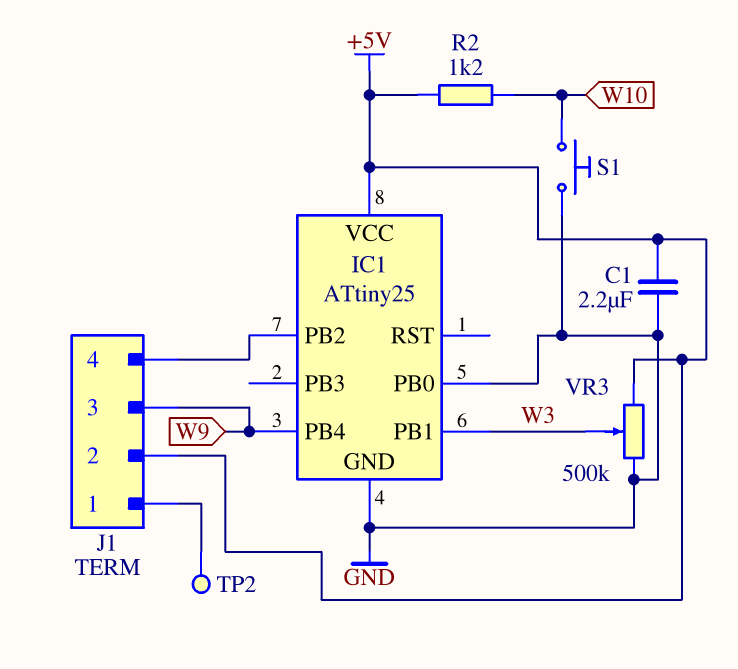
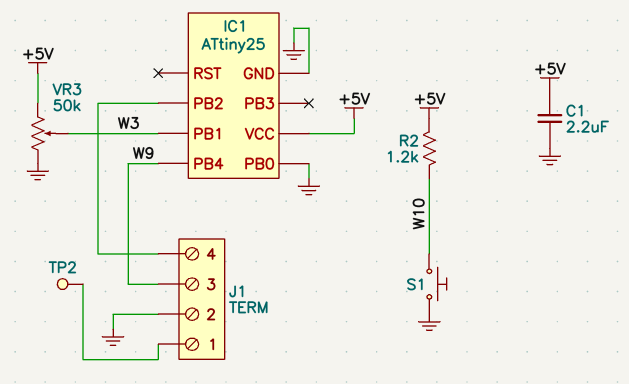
J1 pin 2: +5V -> GND
VR3: 500k (+5V, GND, wiper W3) -> 50k (+5V, GND, wiper W3)

